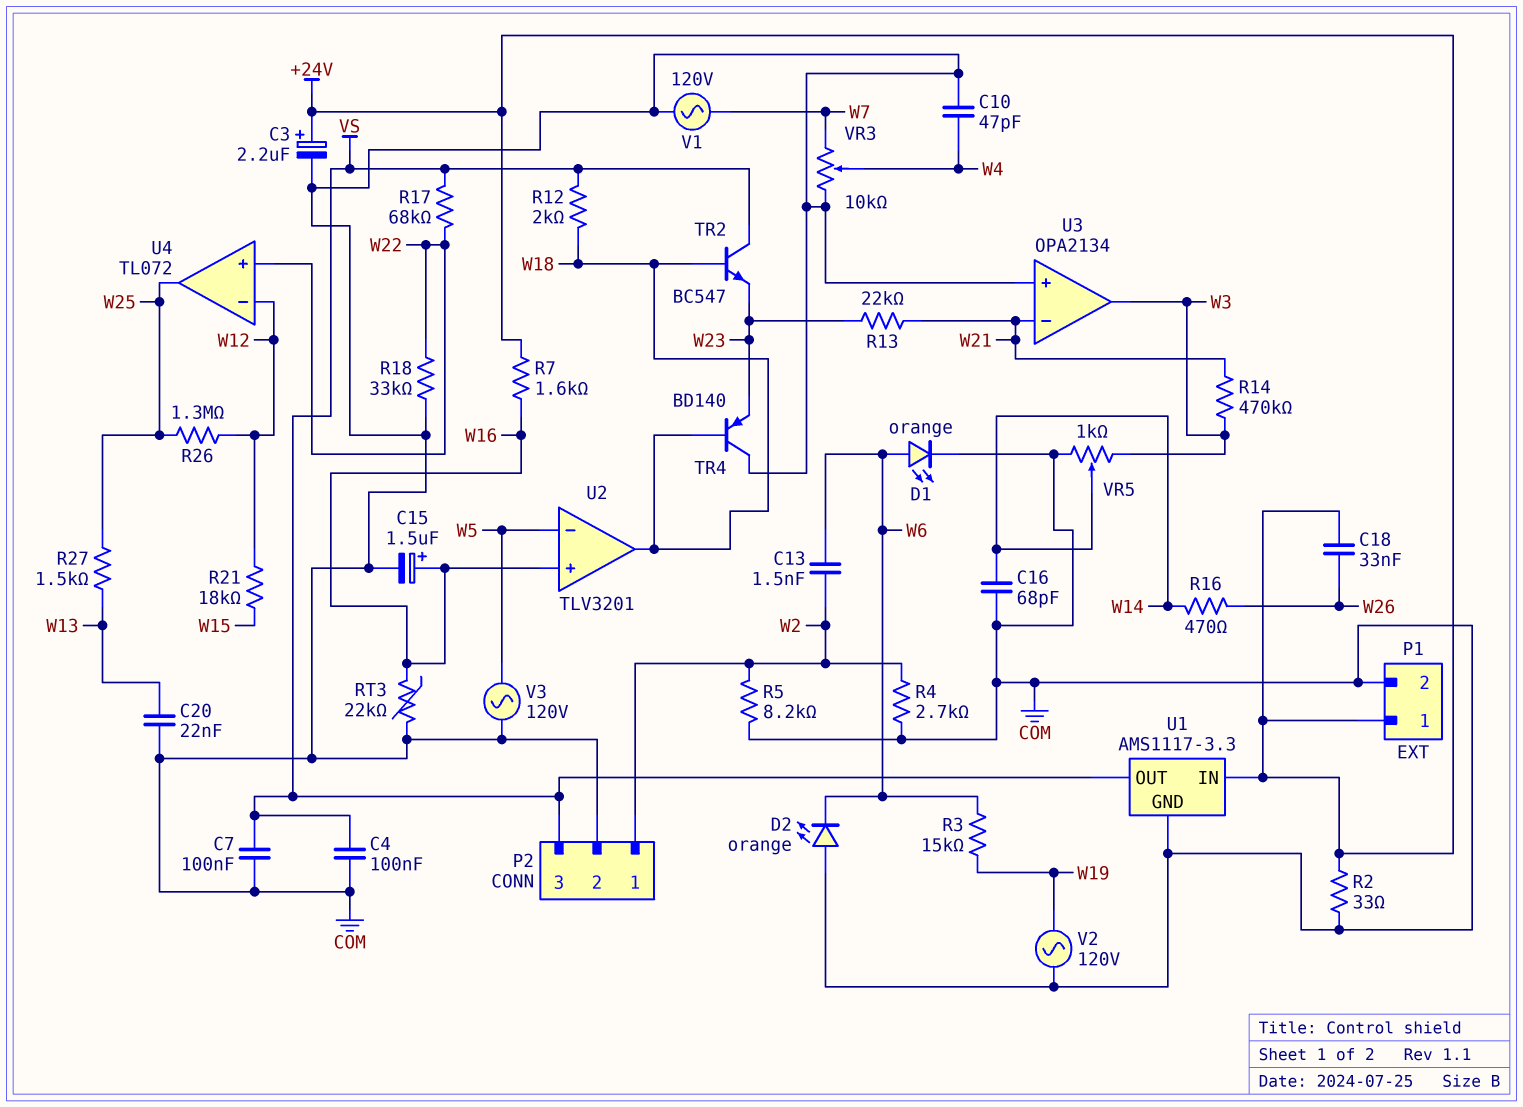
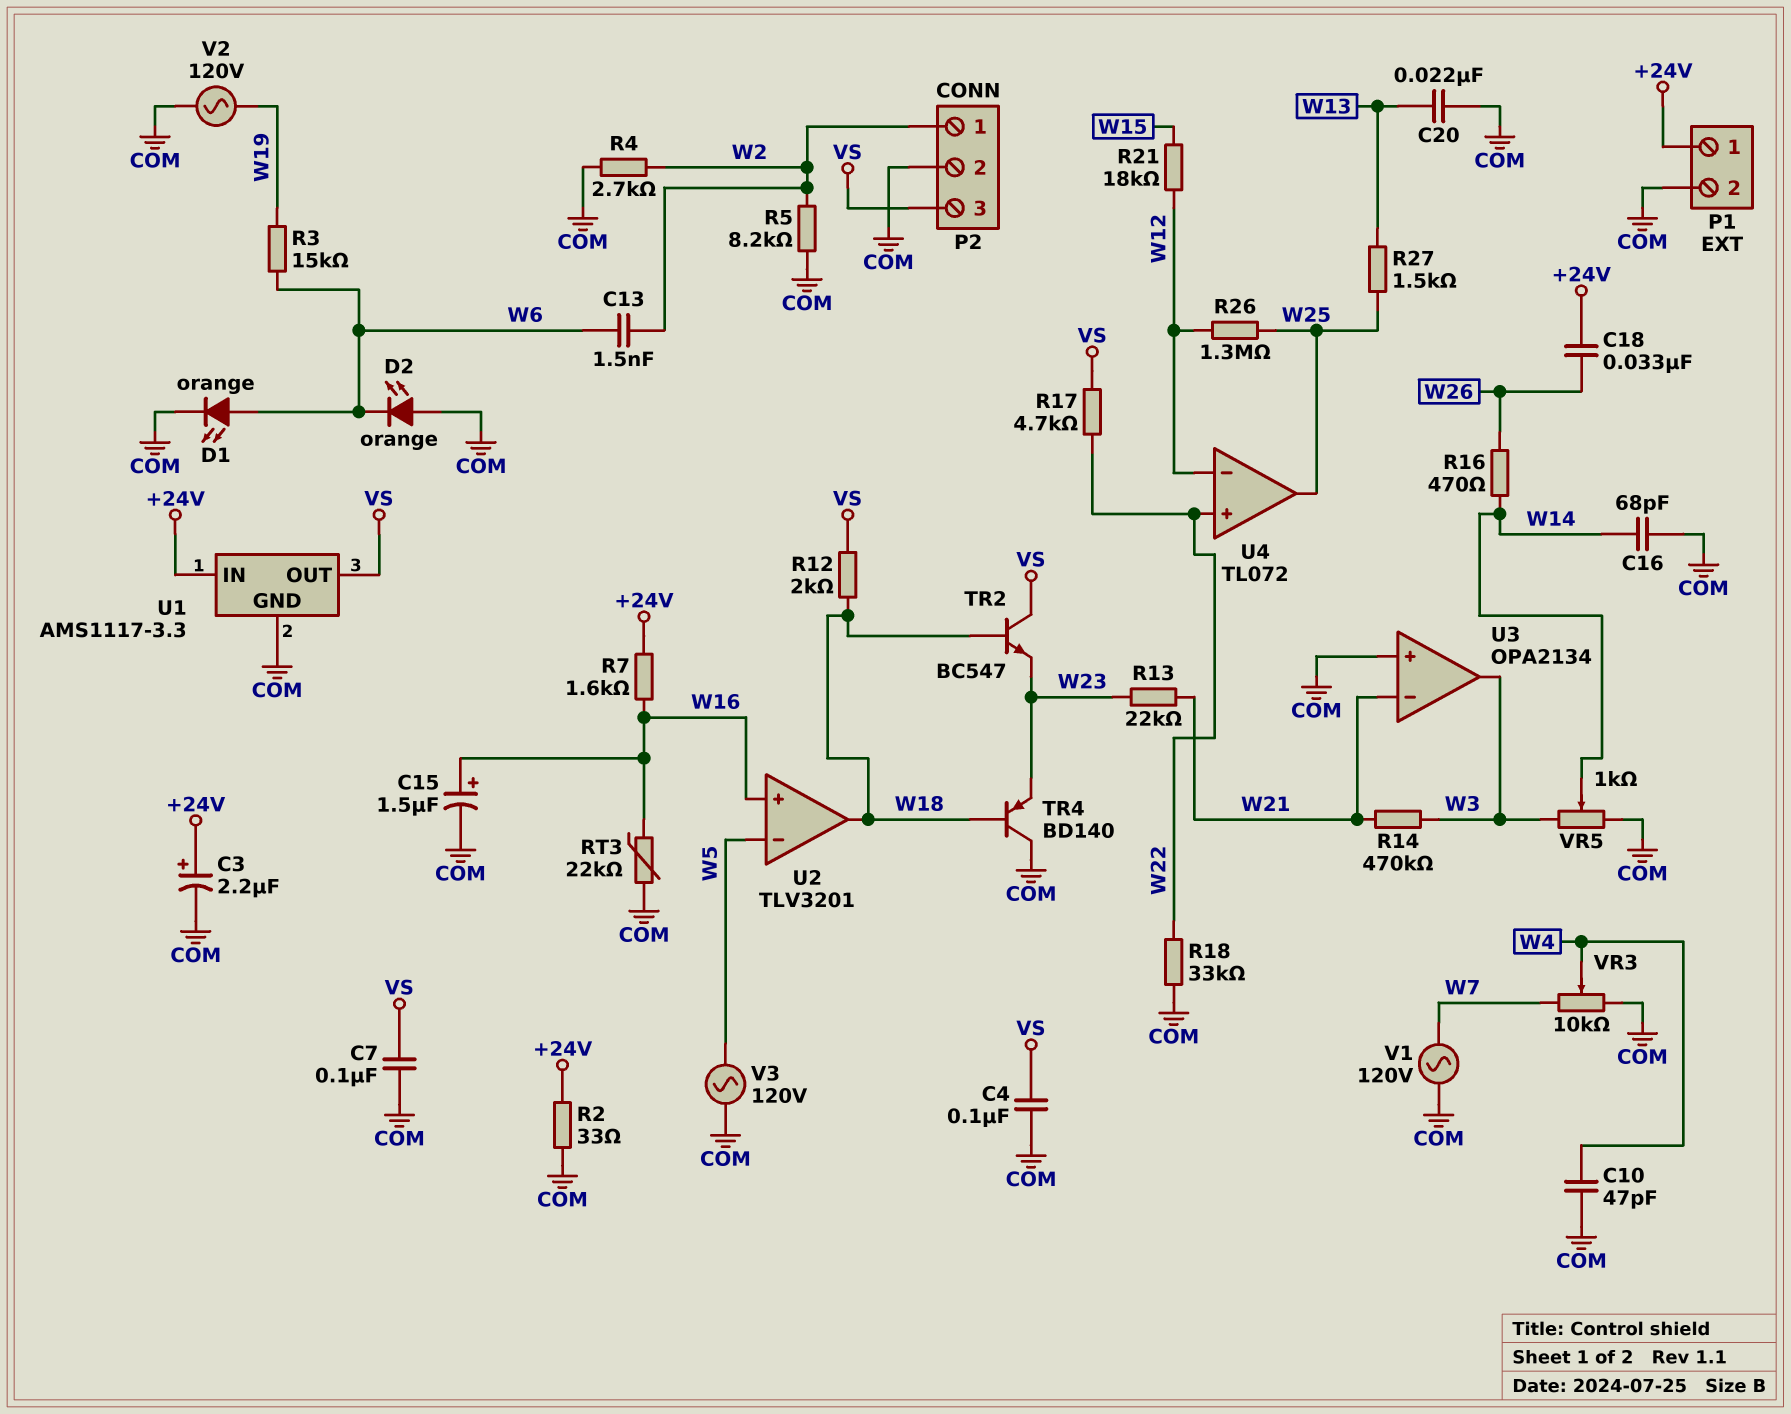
R17: 68k (VS, W22) -> 4.7k (VS, W22)

